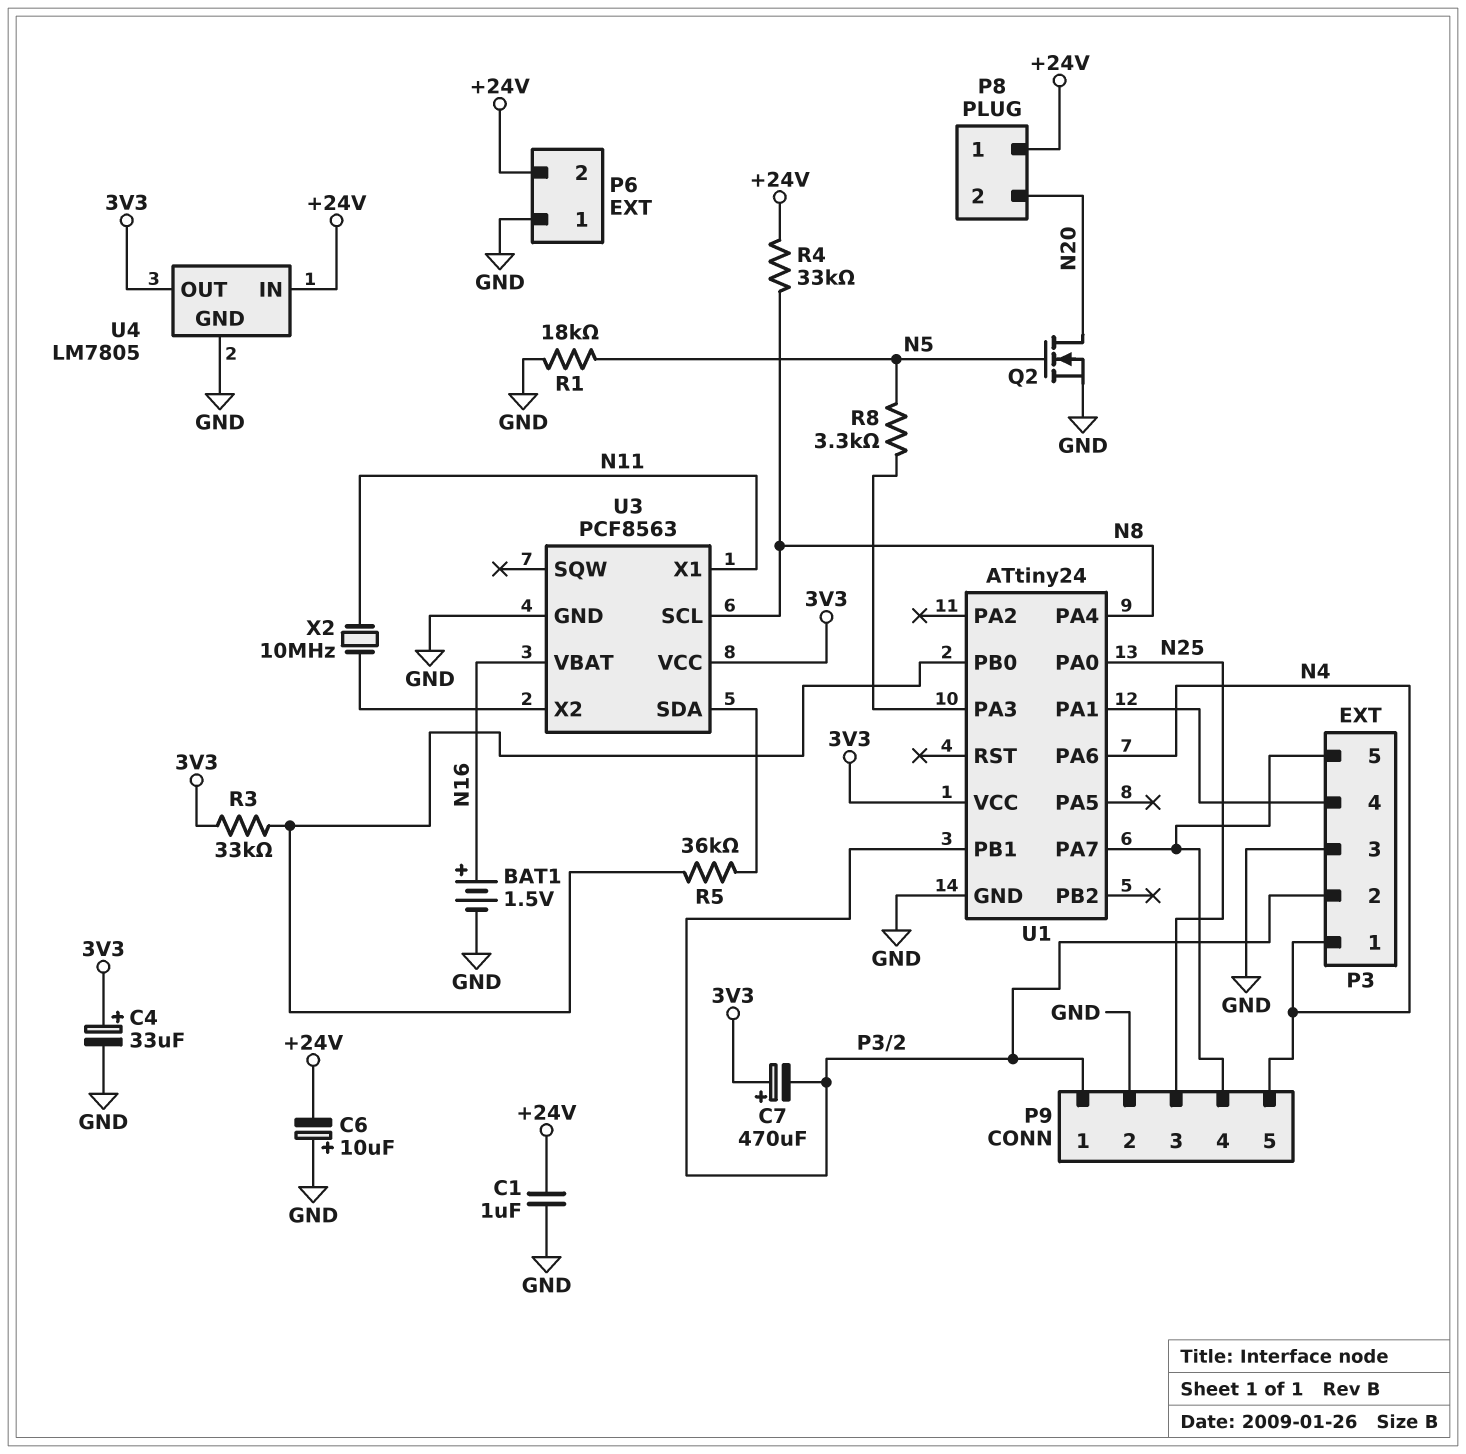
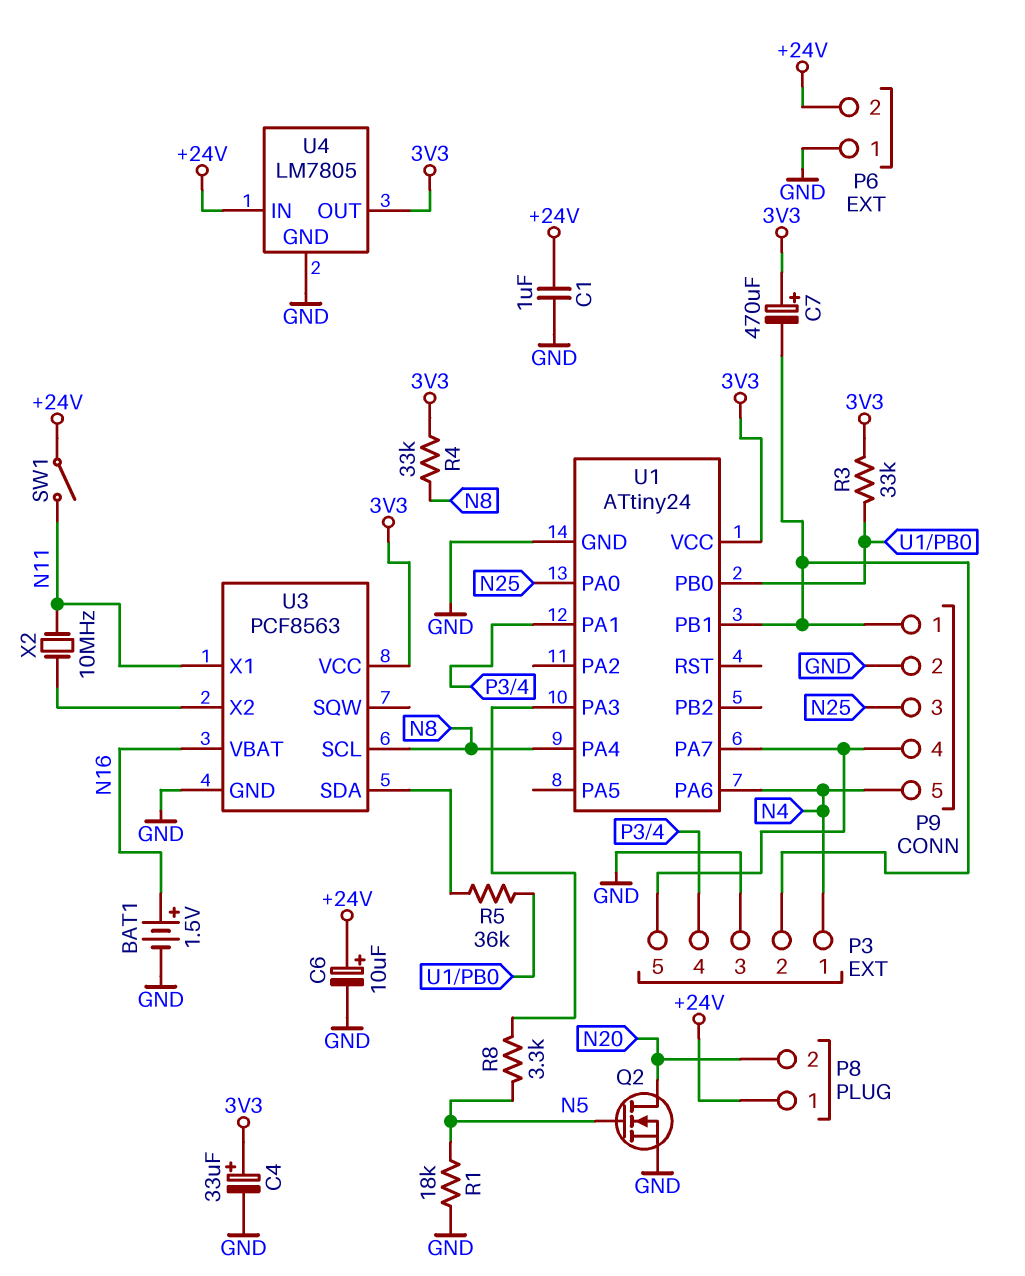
C6: 10uF (plus GND, minus +24V) -> 10uF (plus +24V, minus GND)
R4: 33k (+24V, N8) -> 33k (3V3, N8)
SW1: none -> switch (+24V, N11)

